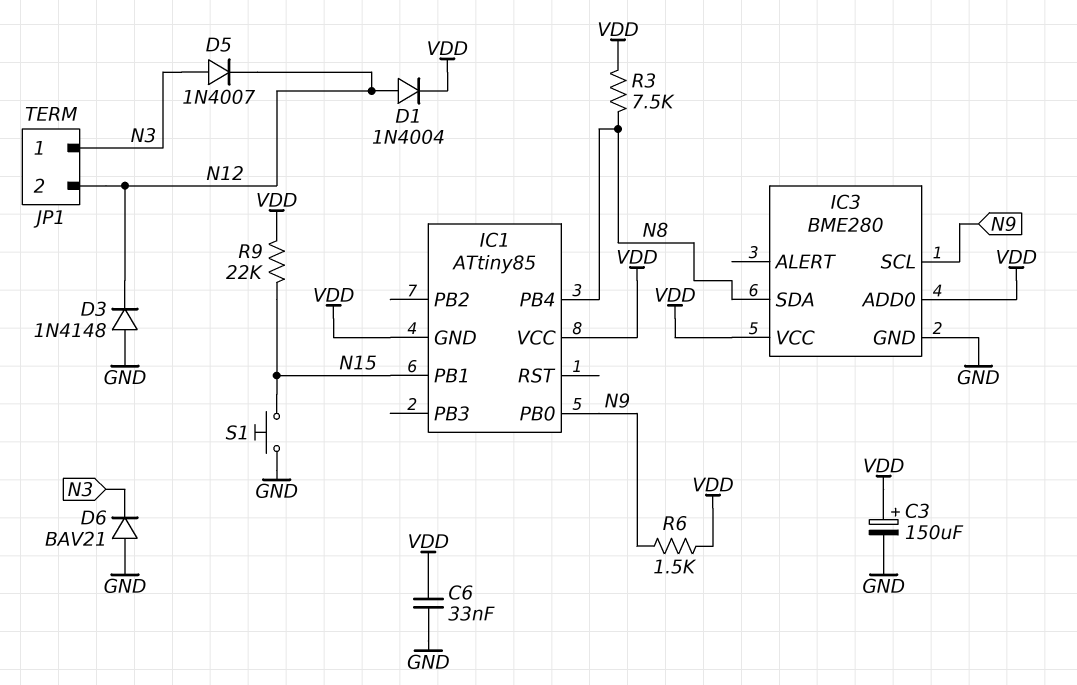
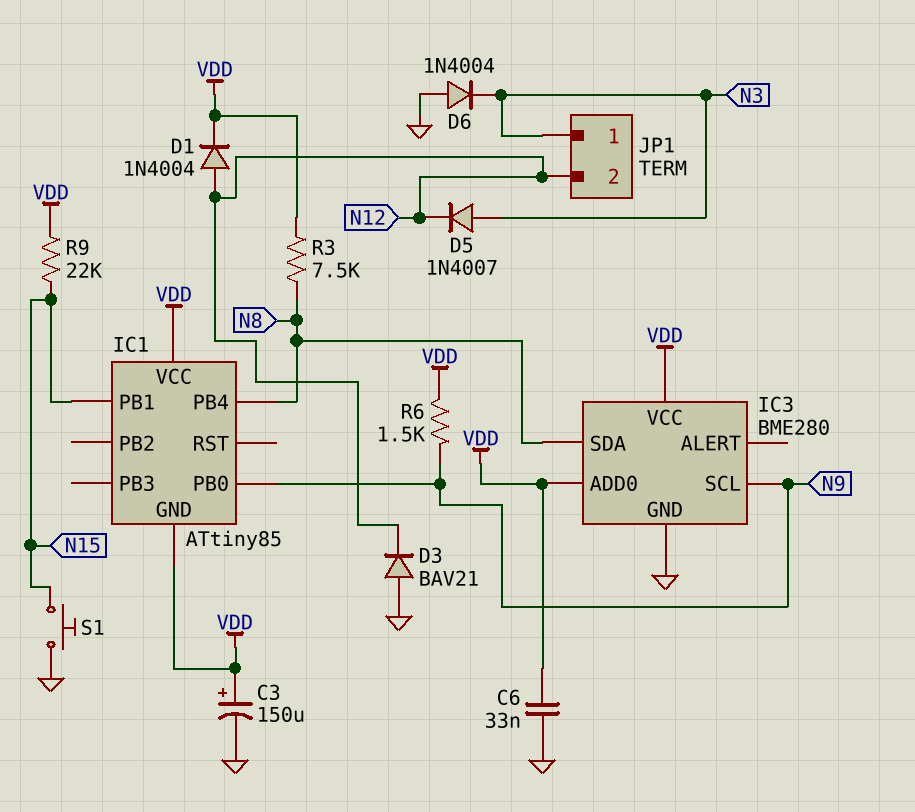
D3: diode 1N4148 (A GND, K N12) -> diode BAV21 (A GND, K N12)
D6: diode BAV21 (A GND, K N3) -> diode 1N4004 (A GND, K N3)

